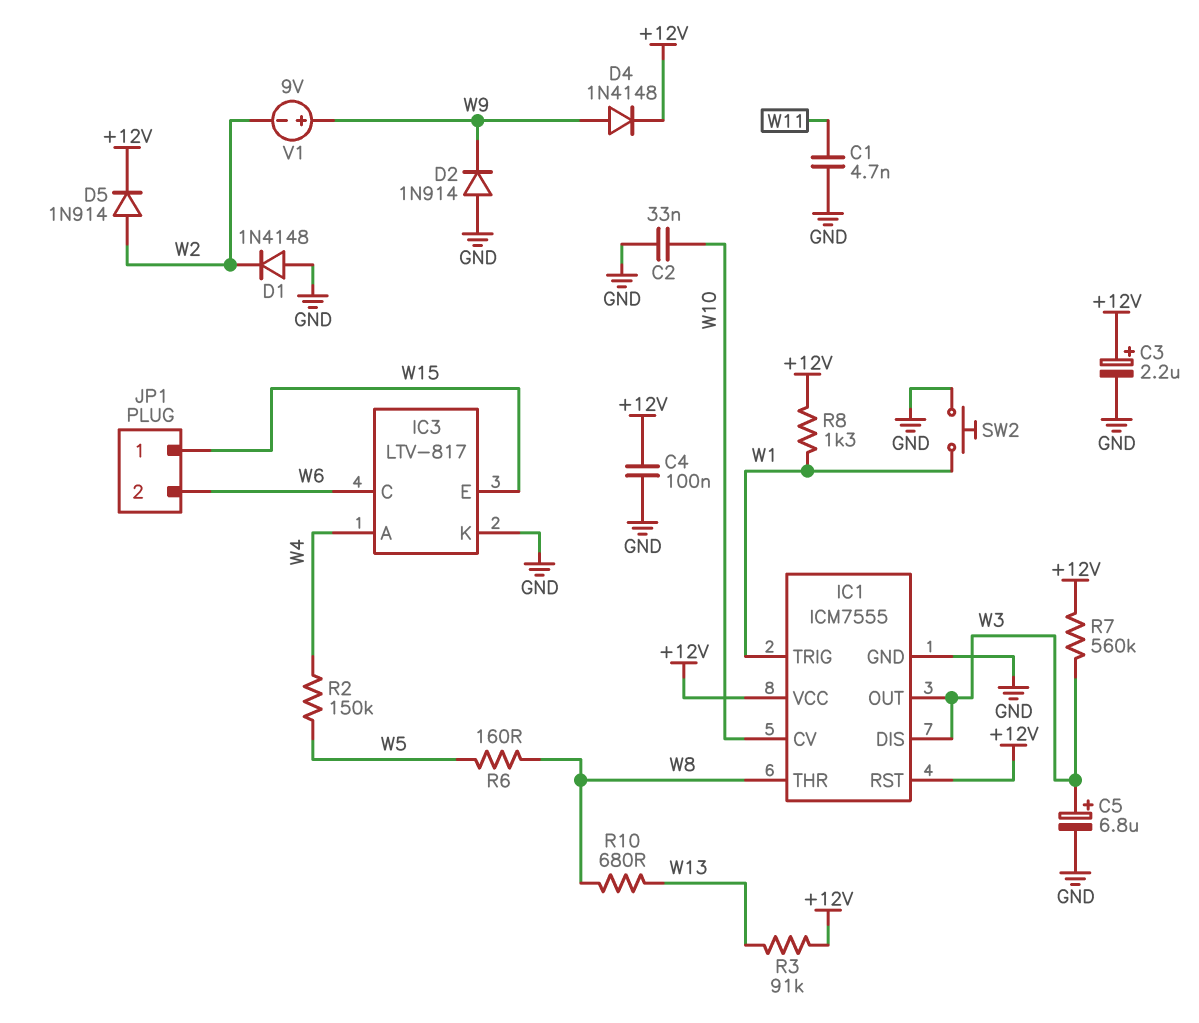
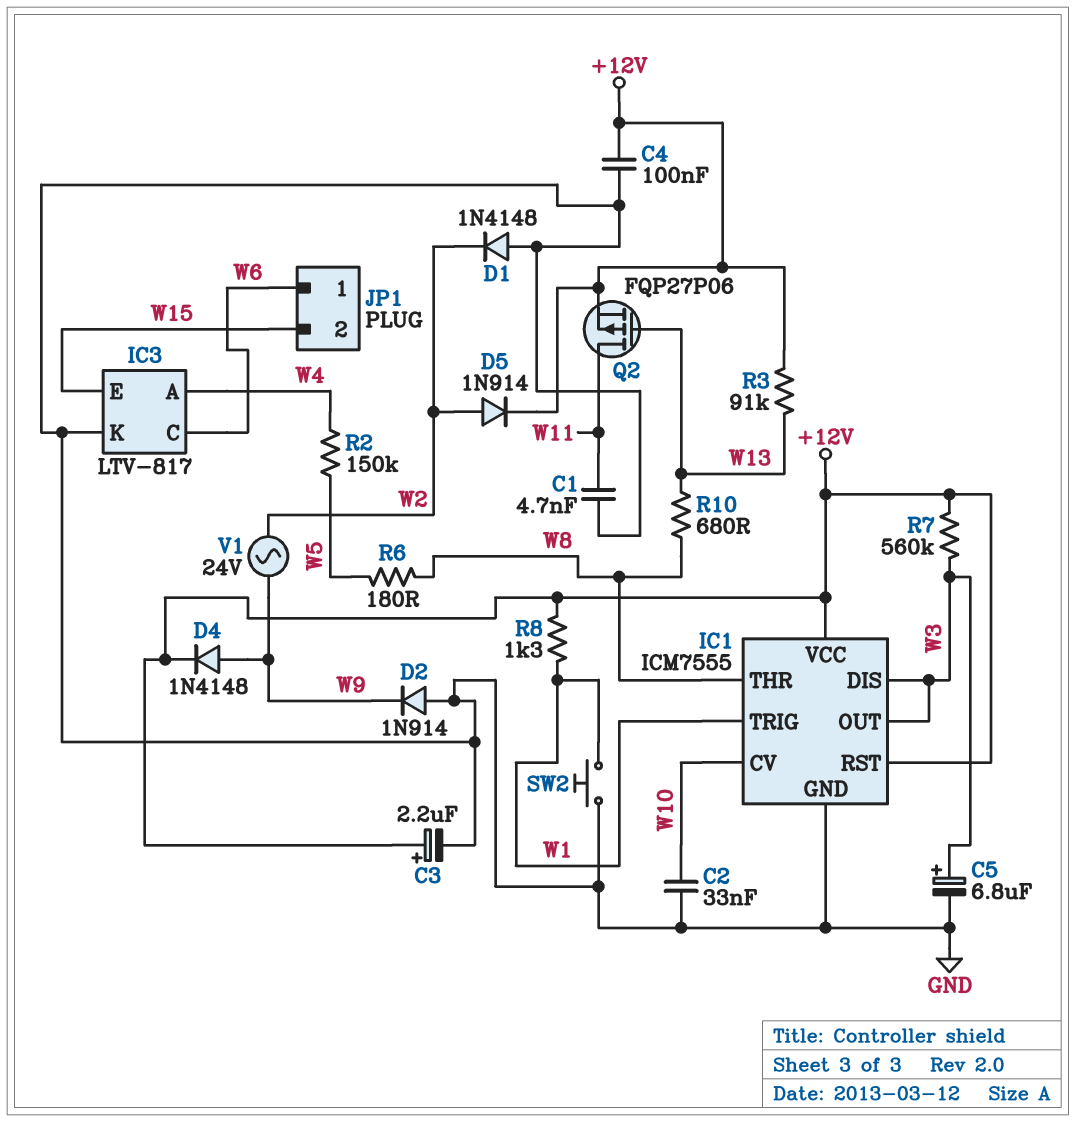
JP1 pin 1: W15 -> W6
JP1 pin 2: W6 -> W15
Q2: none -> PMOS FQP27P06 (G W13, D W11, S +12V)
R6: 160 (W5, W8) -> 180 (W5, W8)
V1: 9V (plus W9, minus W2) -> AC 24V (W2, W9)

